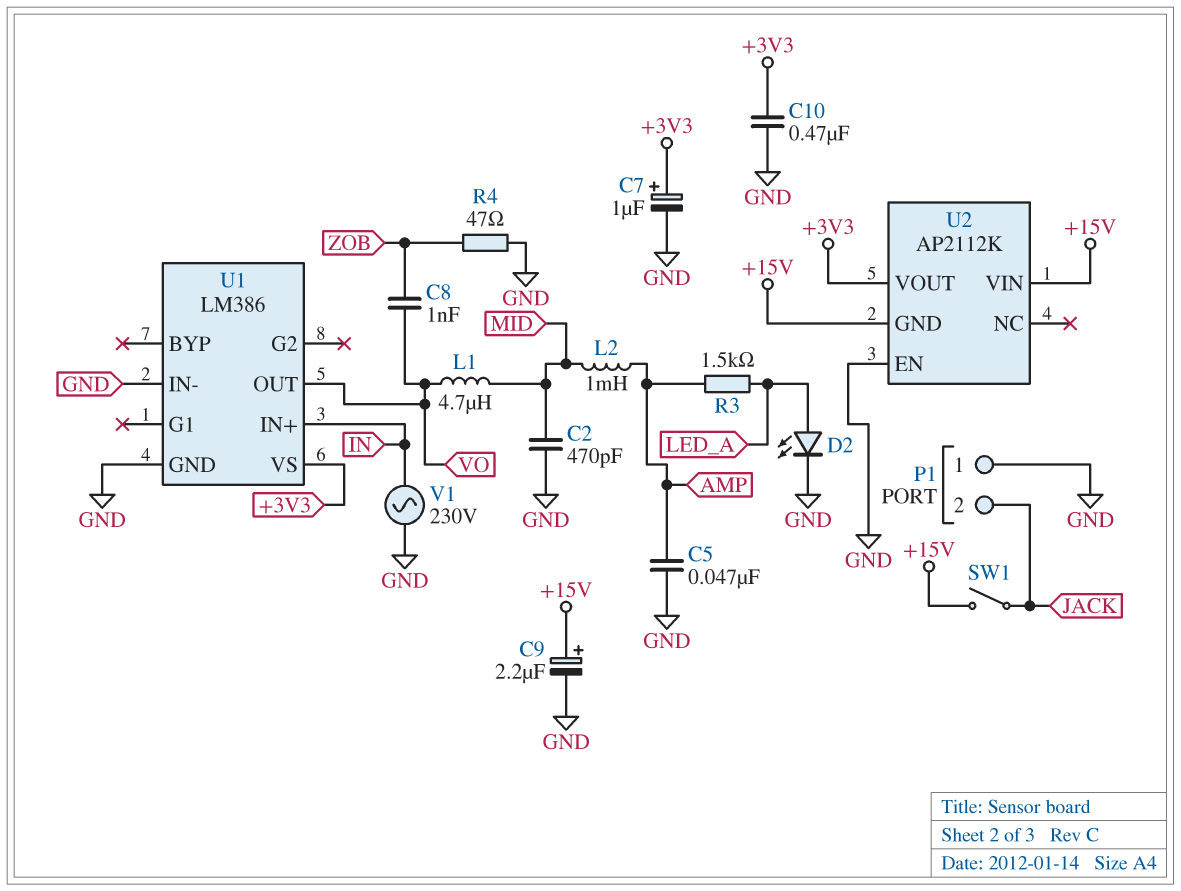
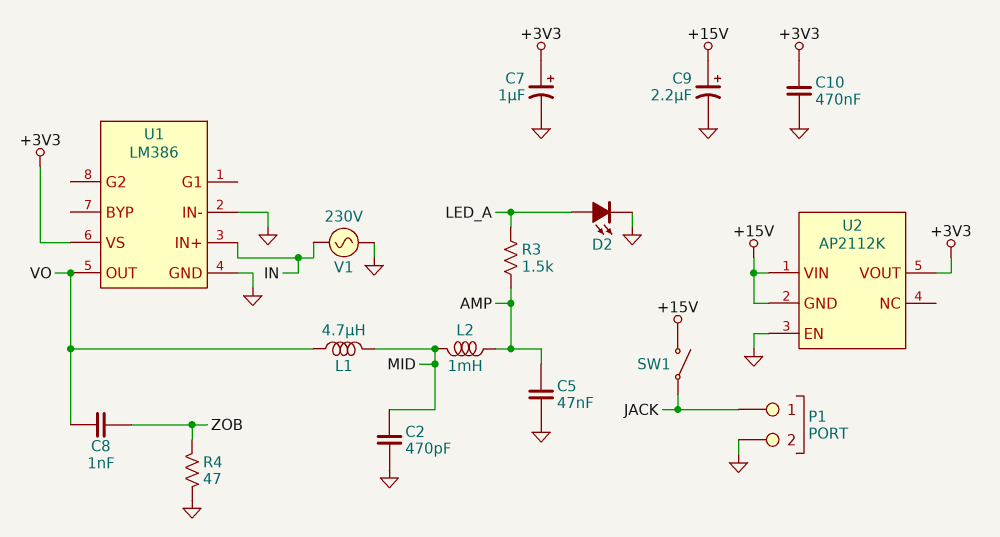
P1 pin 1: GND -> JACK
P1 pin 2: JACK -> GND

